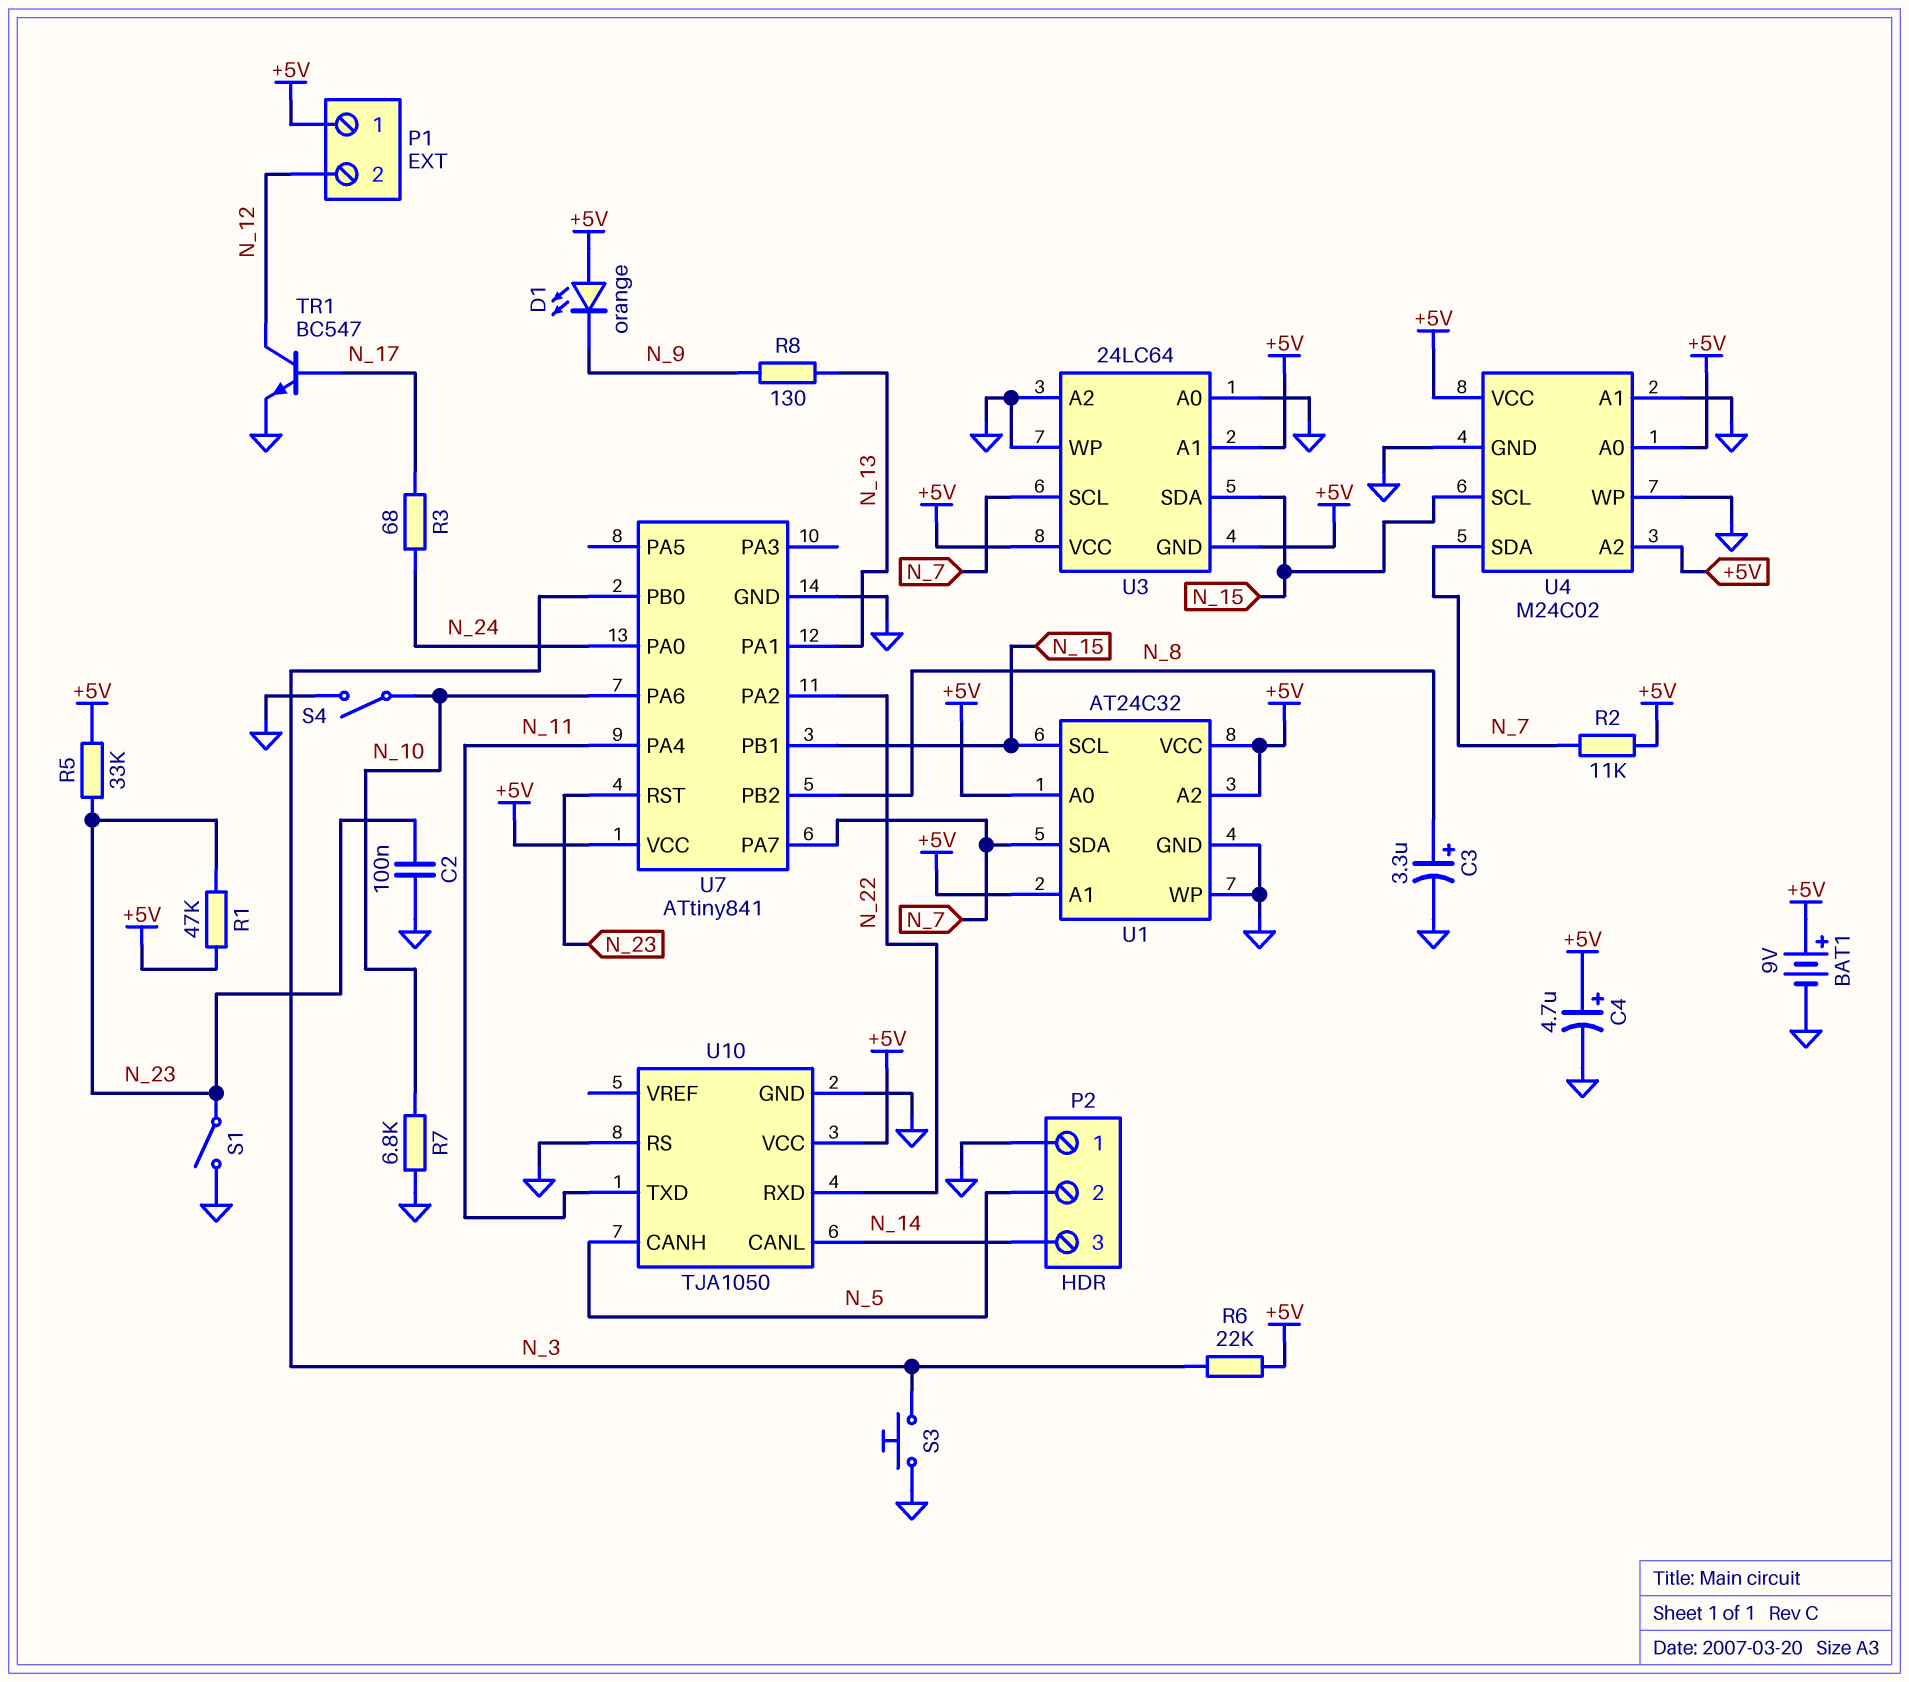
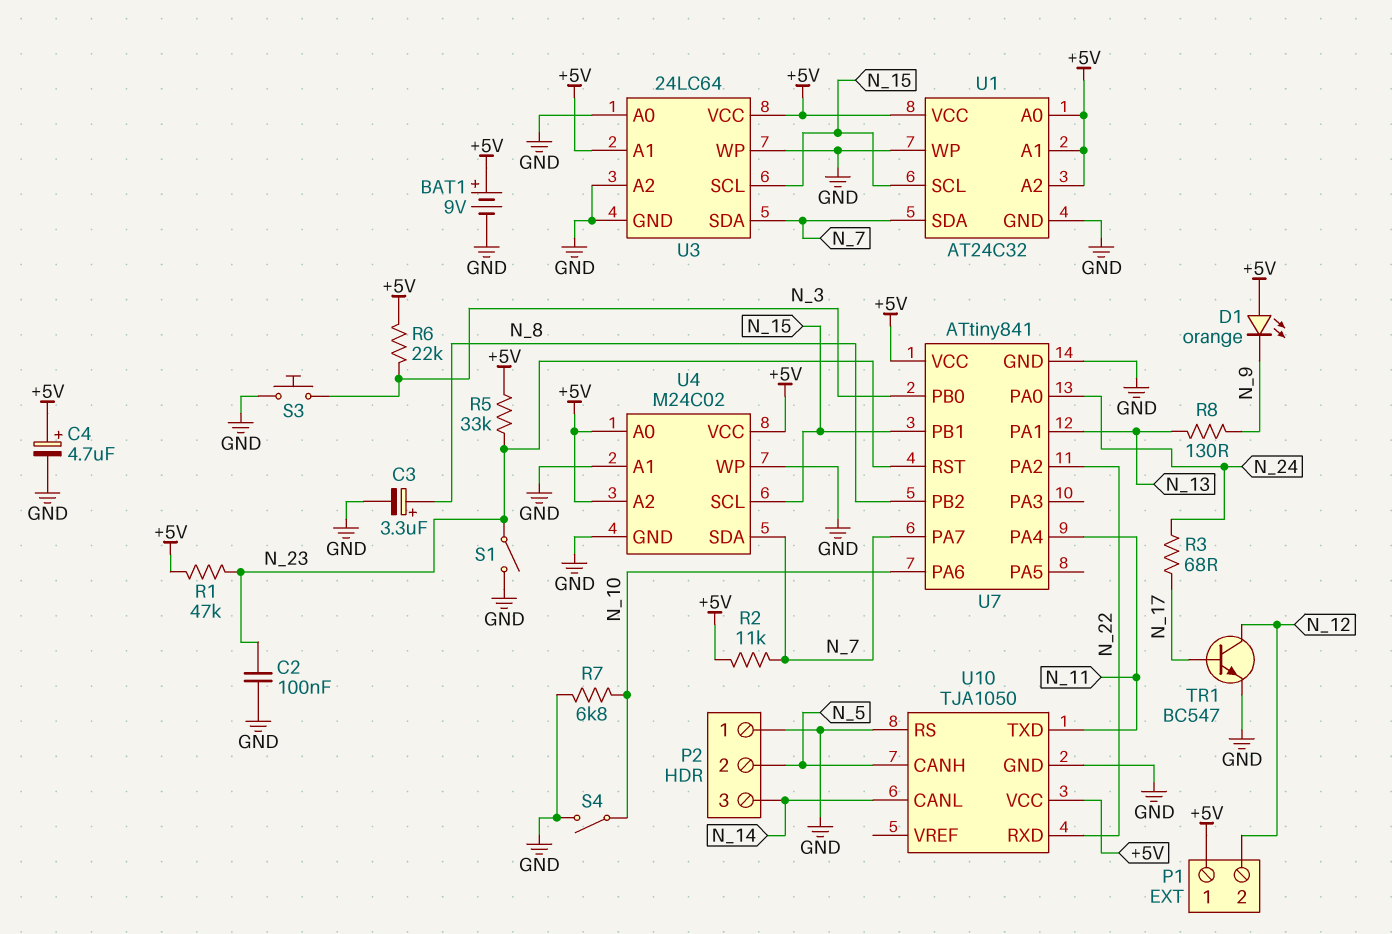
U3 pin GND: +5V -> GND
U3 pin SCL: N_7 -> N_15
U3 pin SDA: N_15 -> N_7

